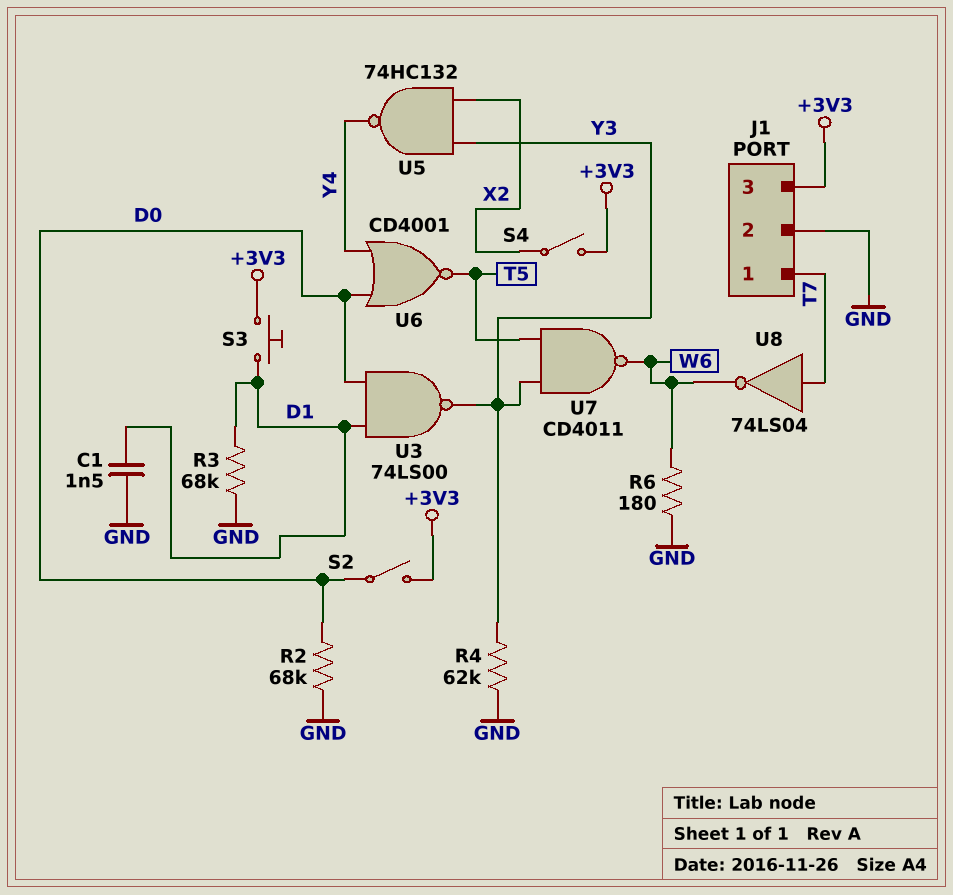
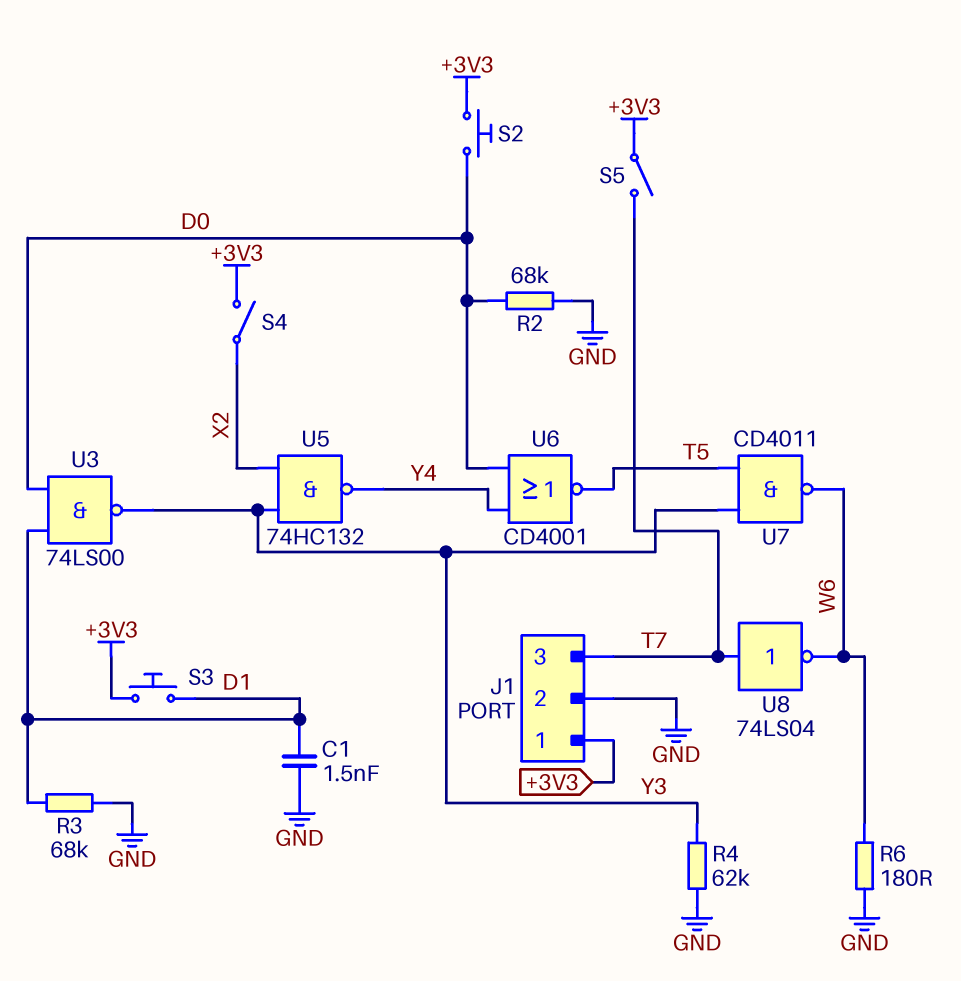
J1 pin 1: T7 -> +3V3
J1 pin 3: +3V3 -> T7
S2: switch (+3V3, D0) -> button (+3V3, D0)
S5: none -> switch (+3V3, T7)

